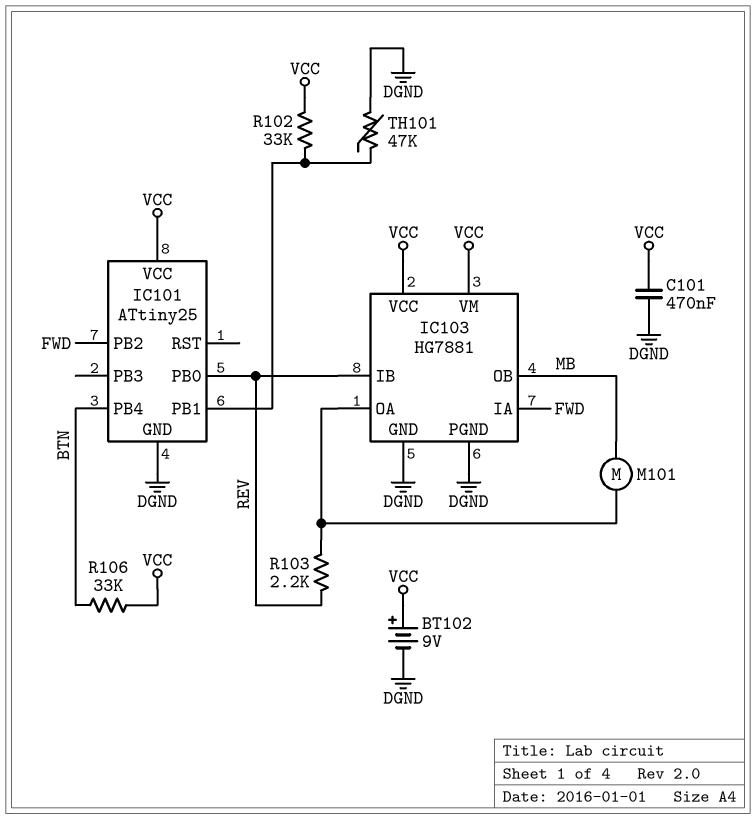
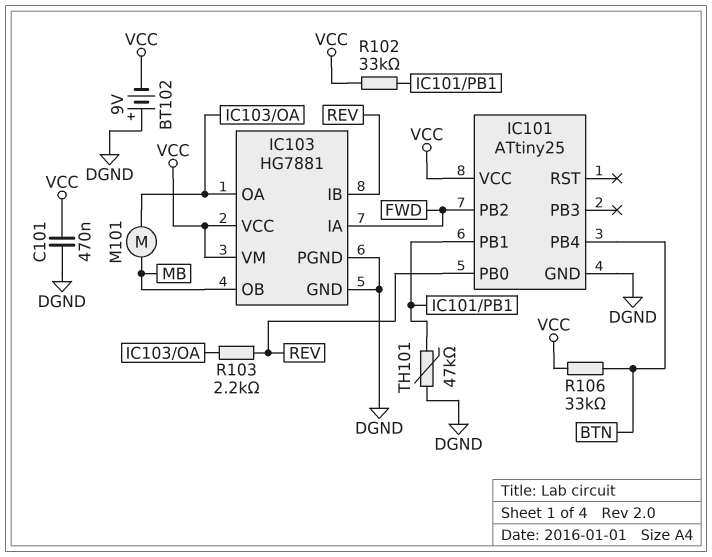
BT102: 9V (plus VCC, minus DGND) -> 9V (plus DGND, minus VCC)

